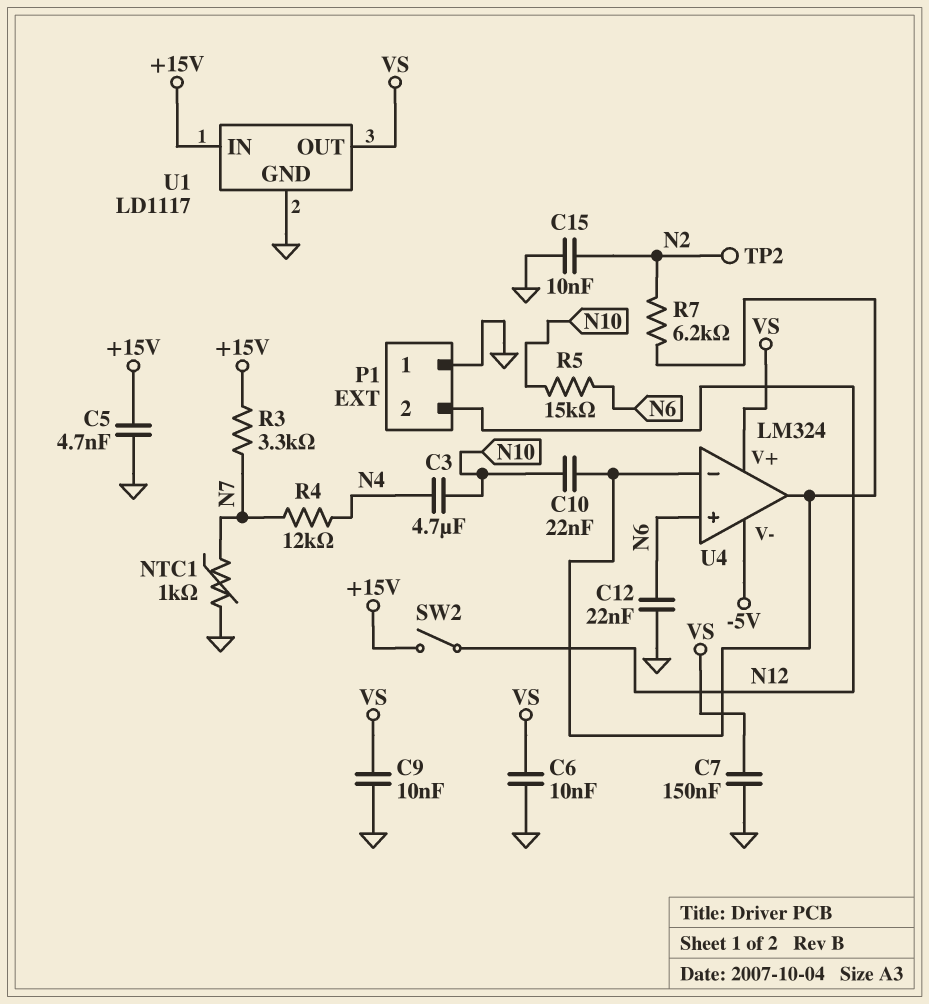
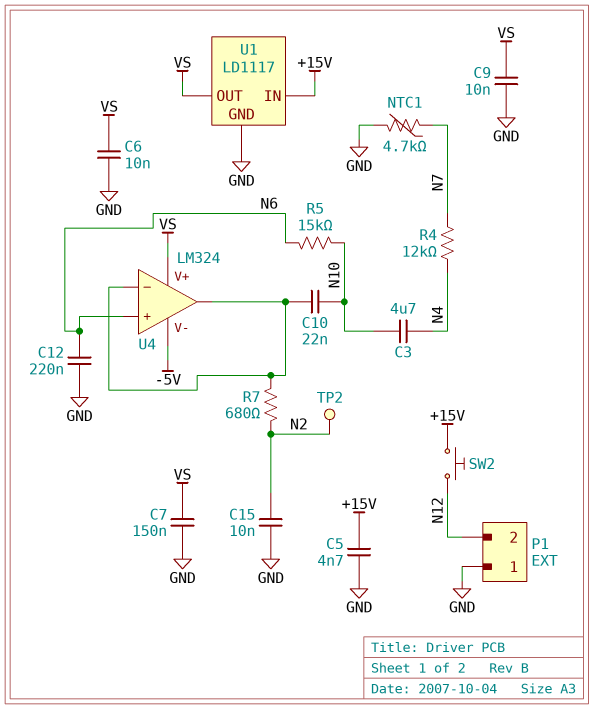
C12: 22nF (GND, N6) -> 220nF (GND, N6)
NTC1: 1k (GND, N7) -> 4.7k (GND, N7)
R3: 3.3k (+15V, N7) -> none
R7: 6.2k (N2, U4/in-) -> 680 (N2, U4/in-)
SW2: switch (+15V, N12) -> button (+15V, N12)

